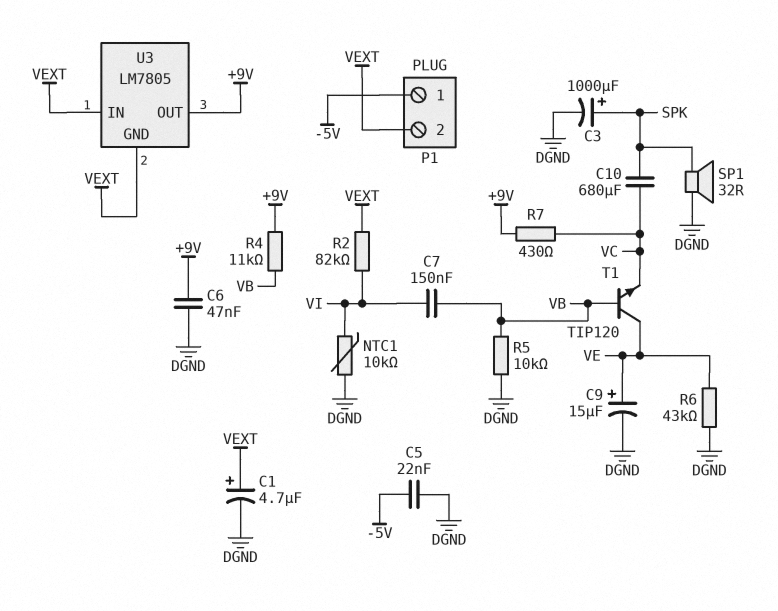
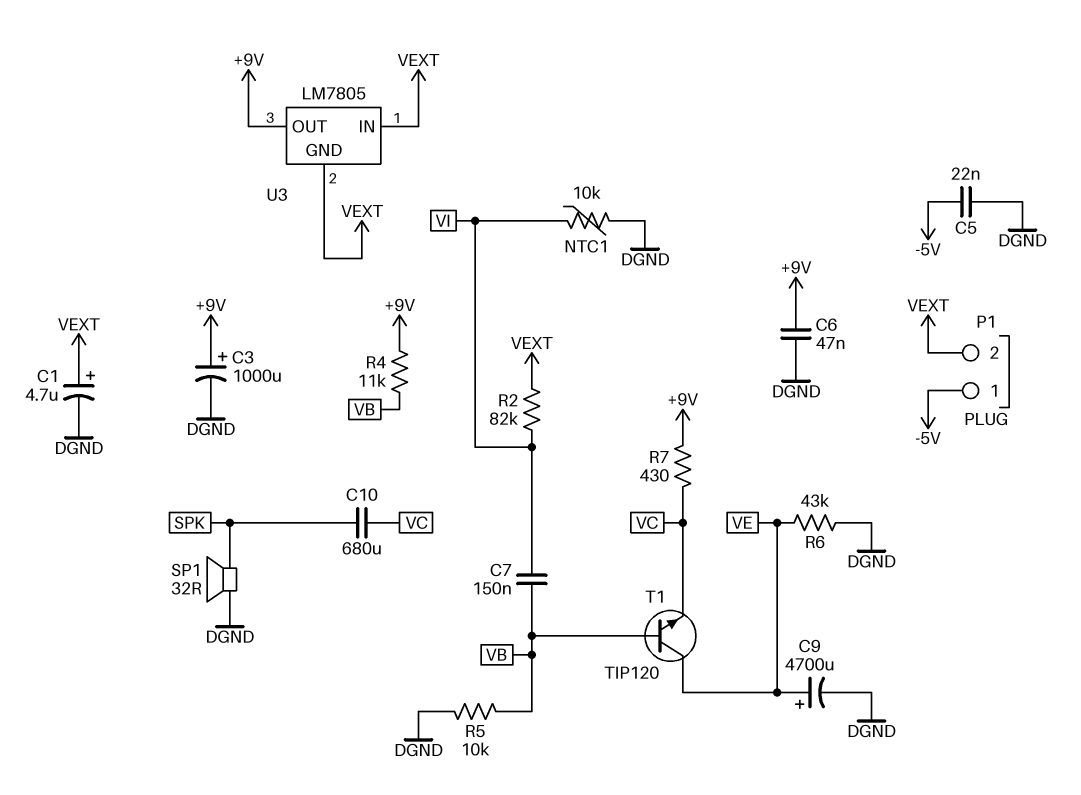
C3: 1000uF (plus SPK, minus DGND) -> 1000uF (plus +9V, minus DGND)
C9: 15uF (plus VE, minus DGND) -> 4700uF (plus VE, minus DGND)

